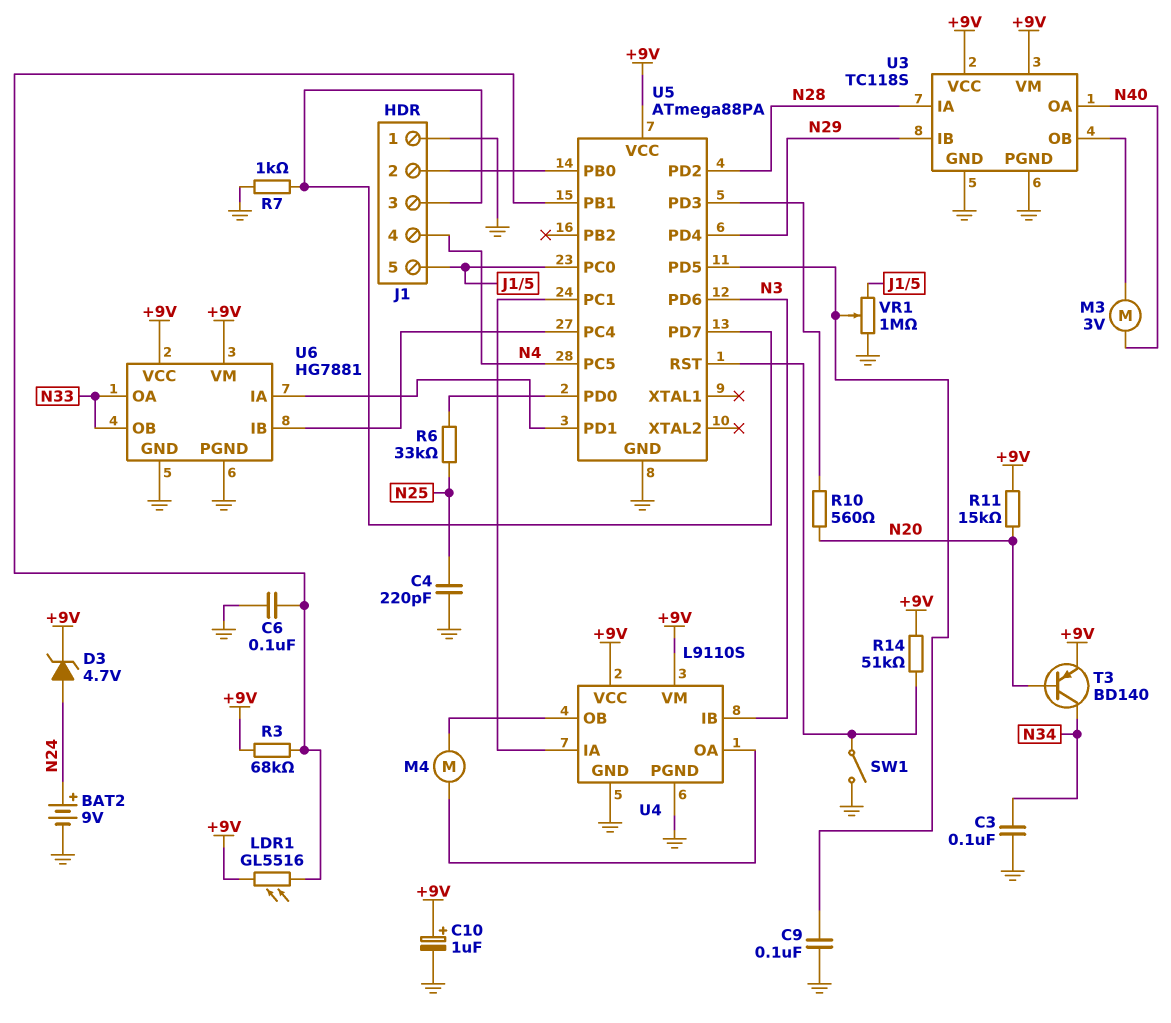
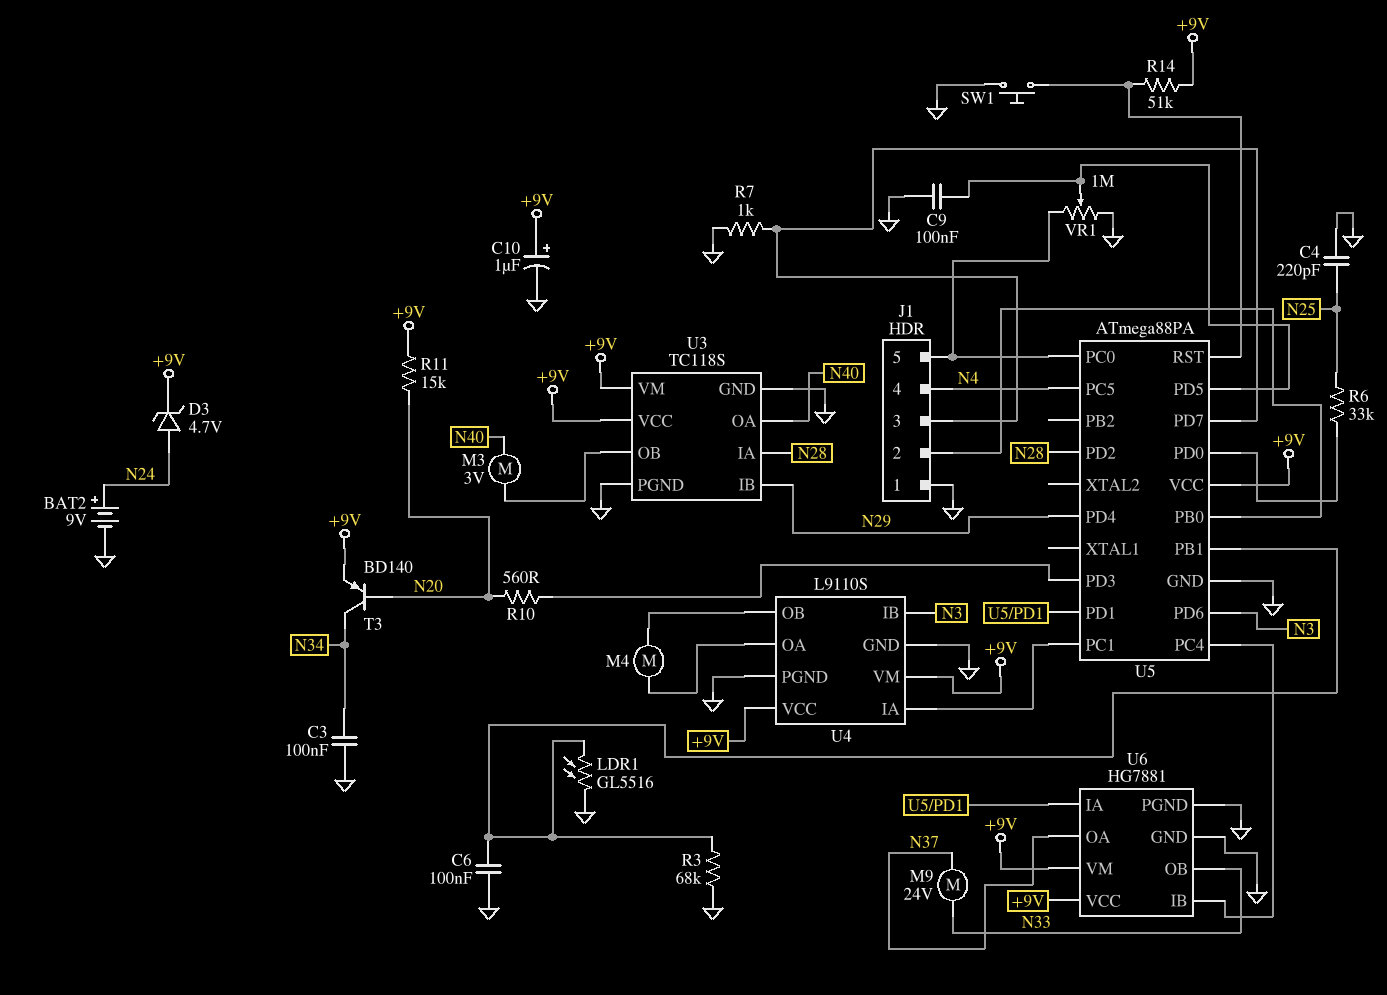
LDR1: GL5516 (+9V, U5/PB1) -> GL5516 (GND, U5/PB1)
M9: none -> motor 24V (N33, N37)
R3: 68k (+9V, U5/PB1) -> 68k (GND, U5/PB1)
SW1: switch (GND, U5/RST) -> button (GND, U5/RST)
U6 pin OA: N33 -> N37

